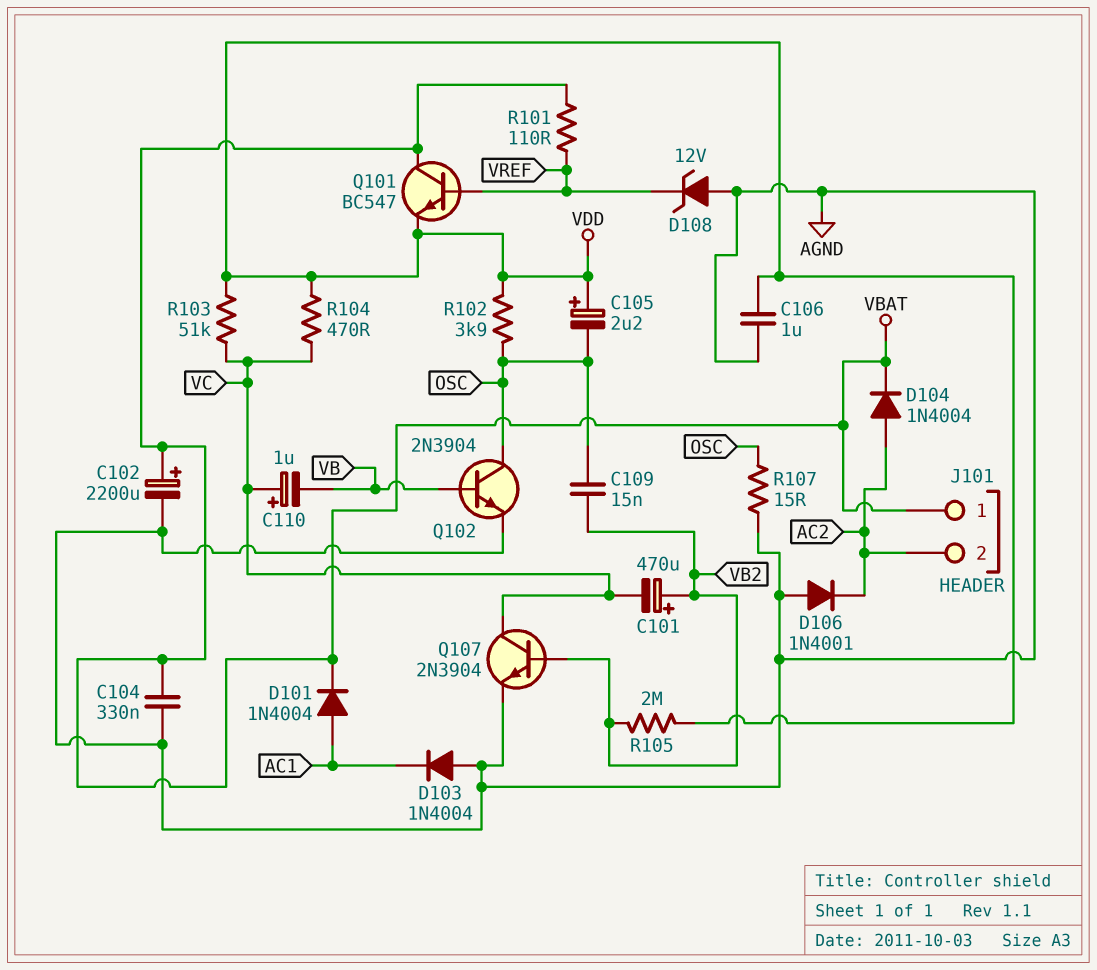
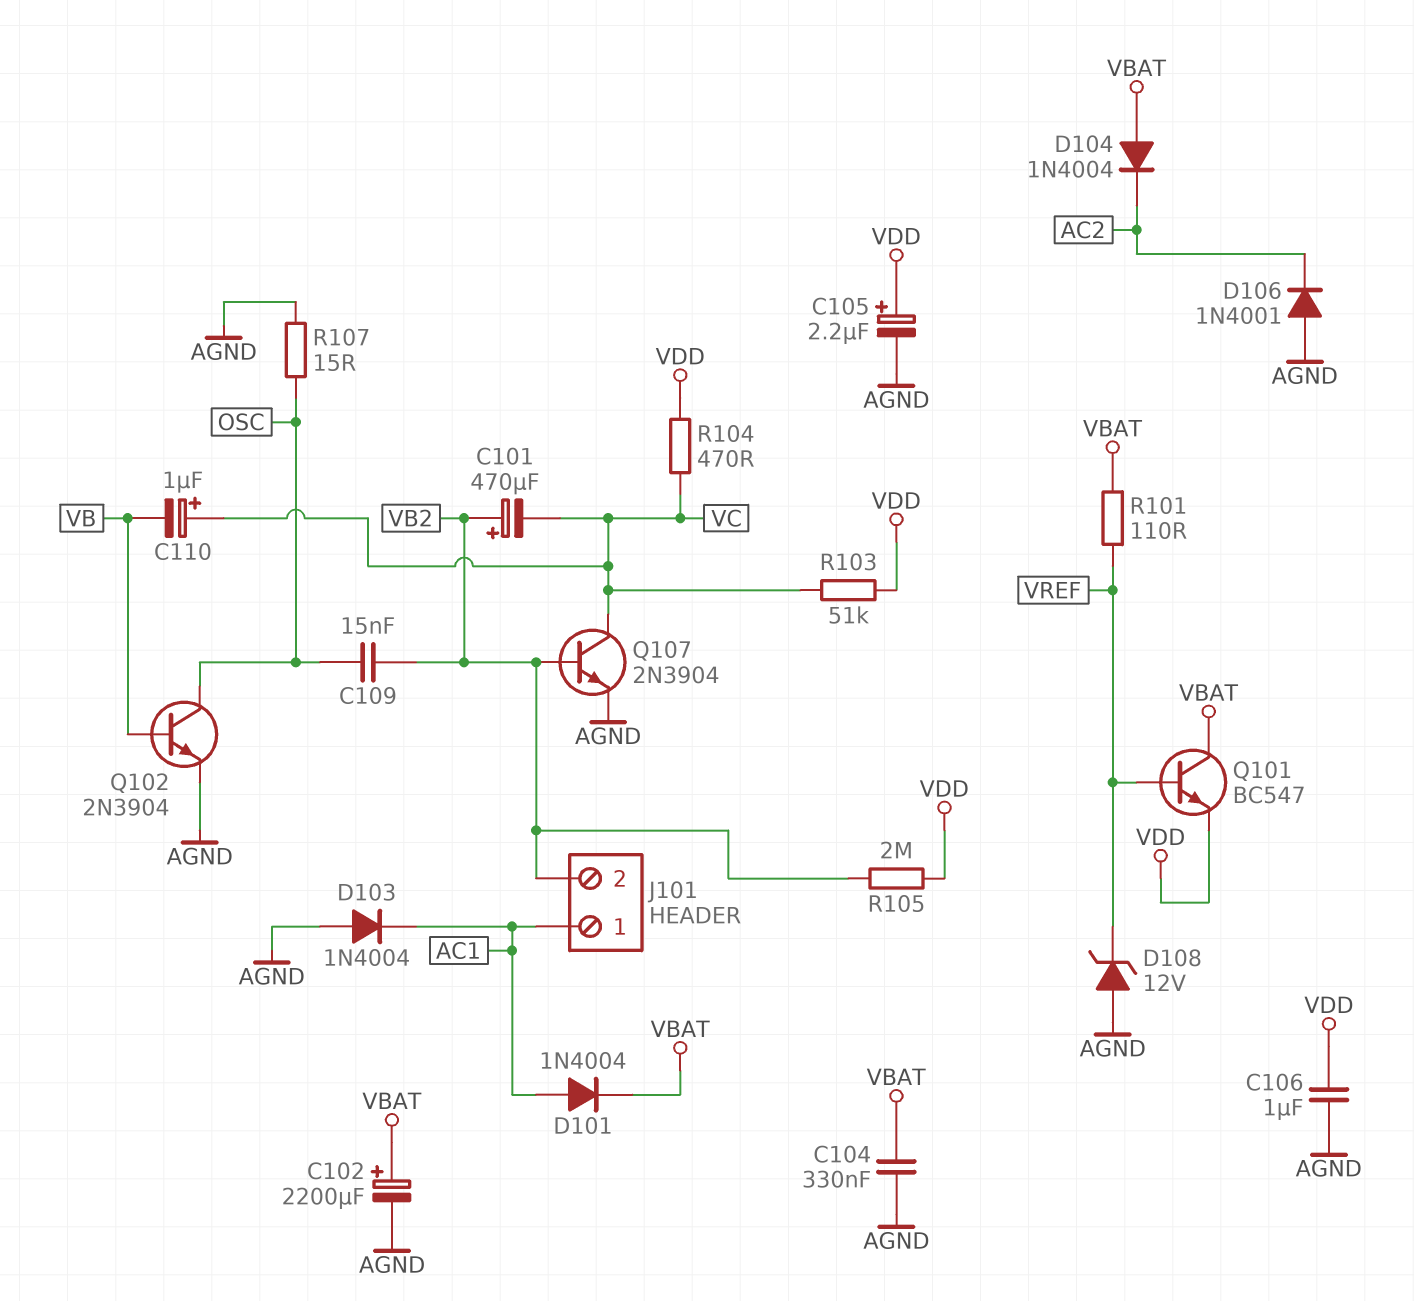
C105: 2.2uF (plus VDD, minus OSC) -> 2.2uF (plus VDD, minus AGND)
D104: diode 1N4004 (A AC2, K VBAT) -> diode 1N4004 (A VBAT, K AC2)
J101 pin 1: VBAT -> AC1
J101 pin 2: AC2 -> VB2
R102: 3.9k (OSC, VDD) -> none

